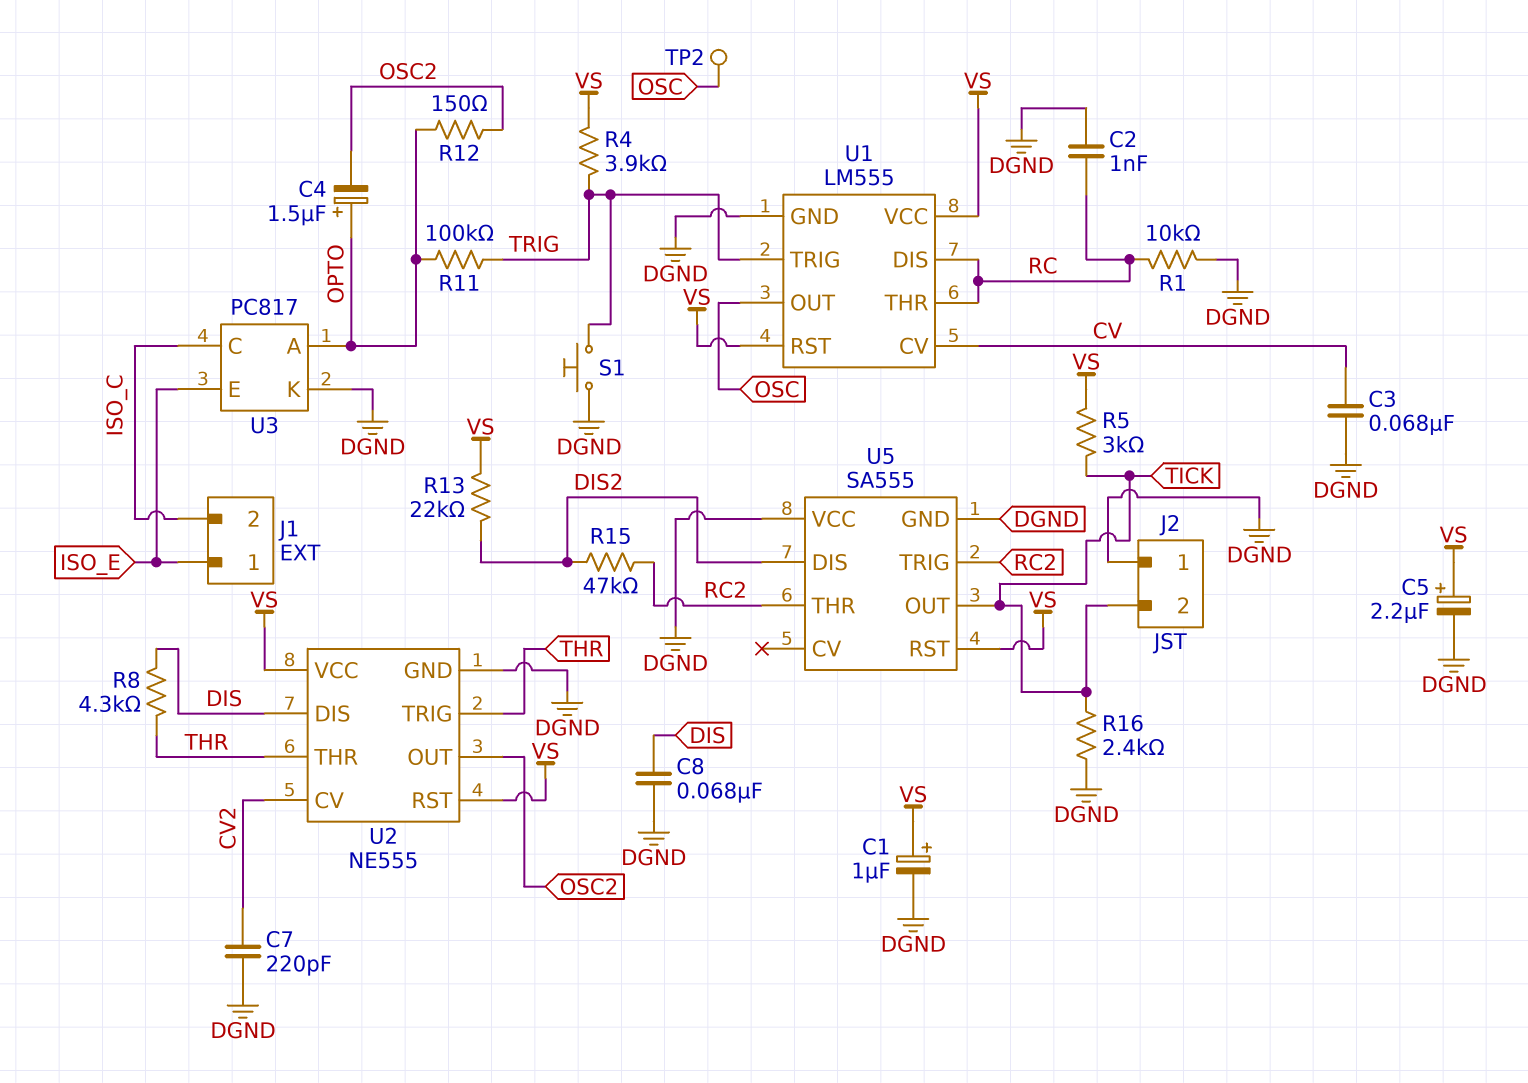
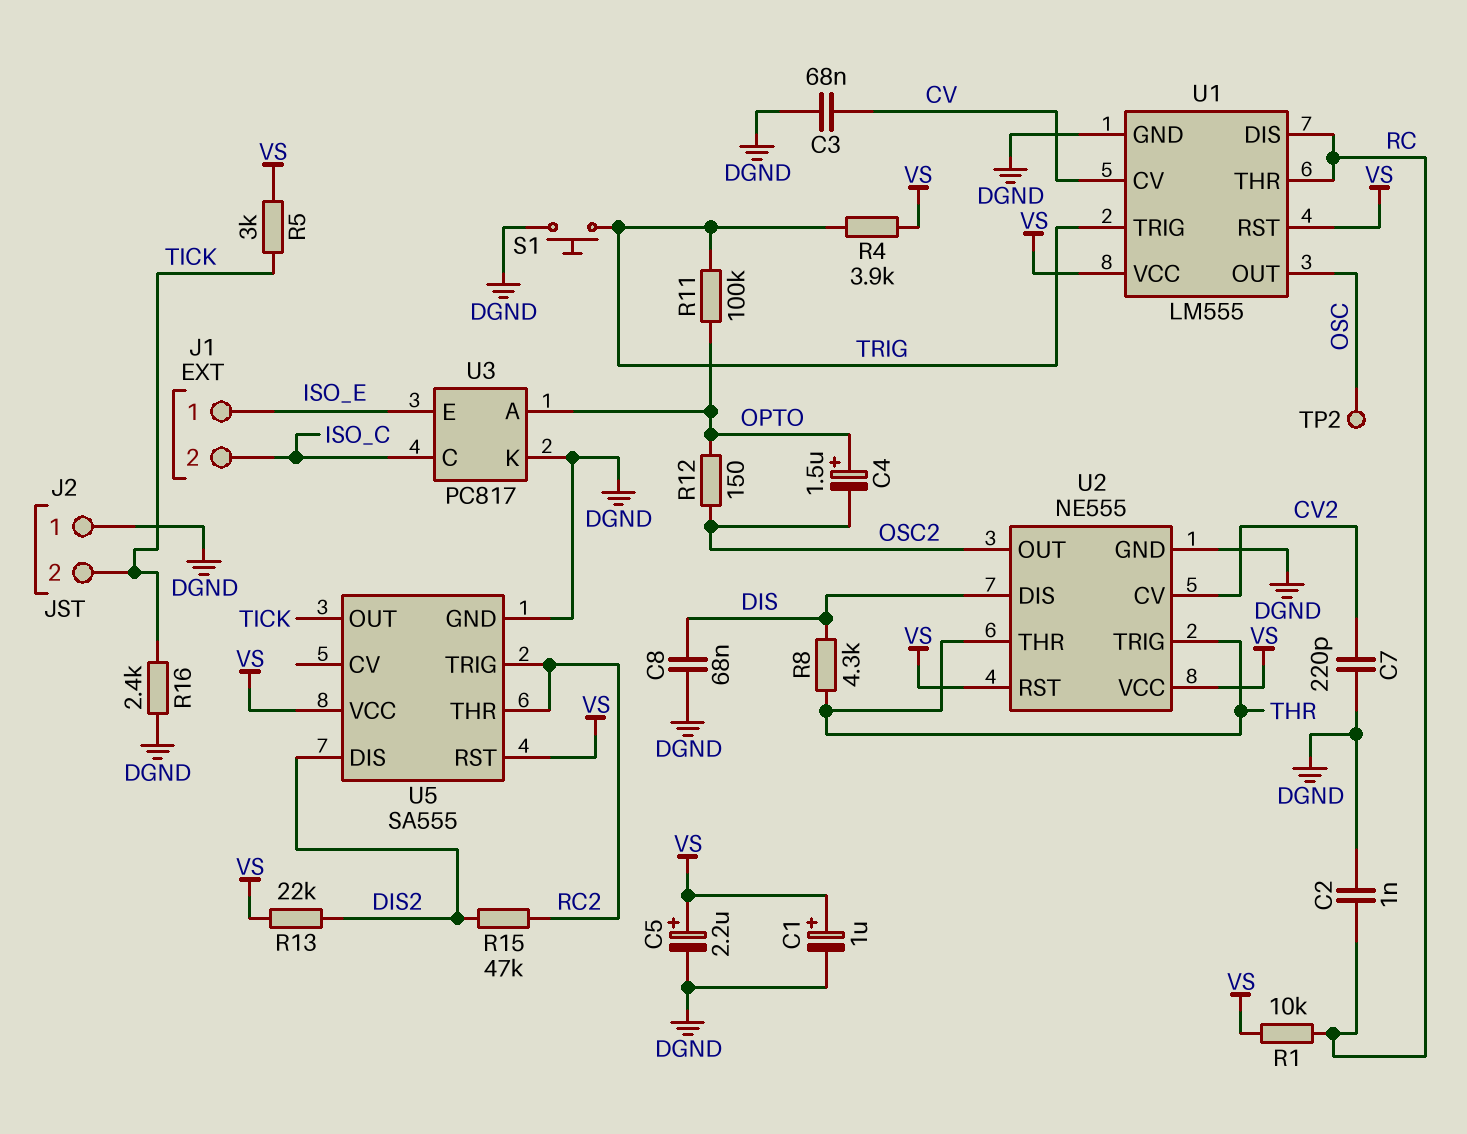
R1: 10k (DGND, RC) -> 10k (RC, VS)
U5 pin VCC: DGND -> VS

